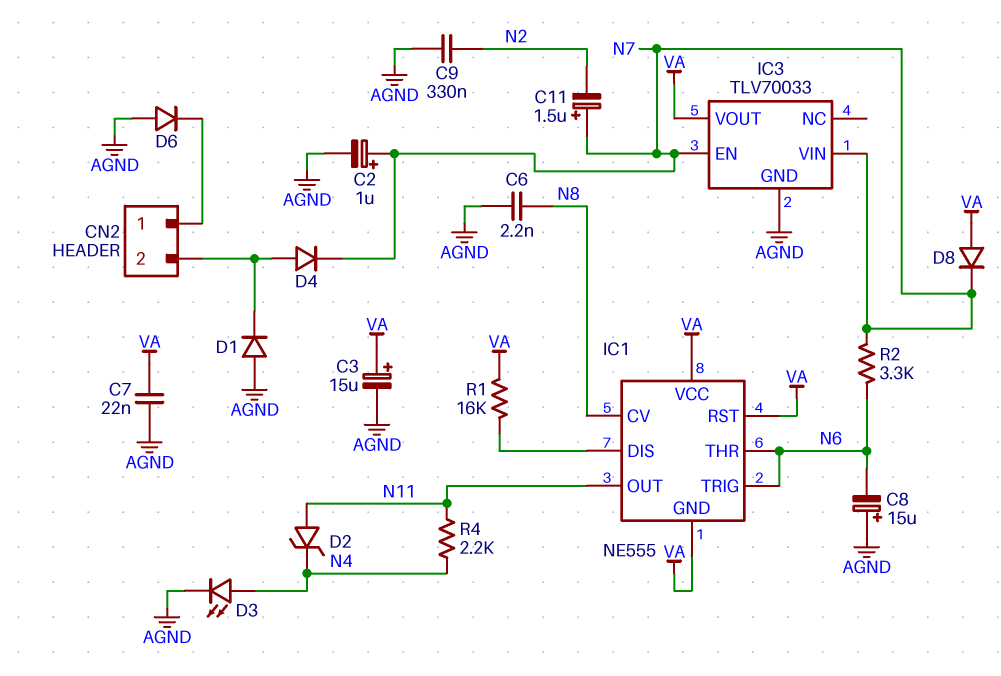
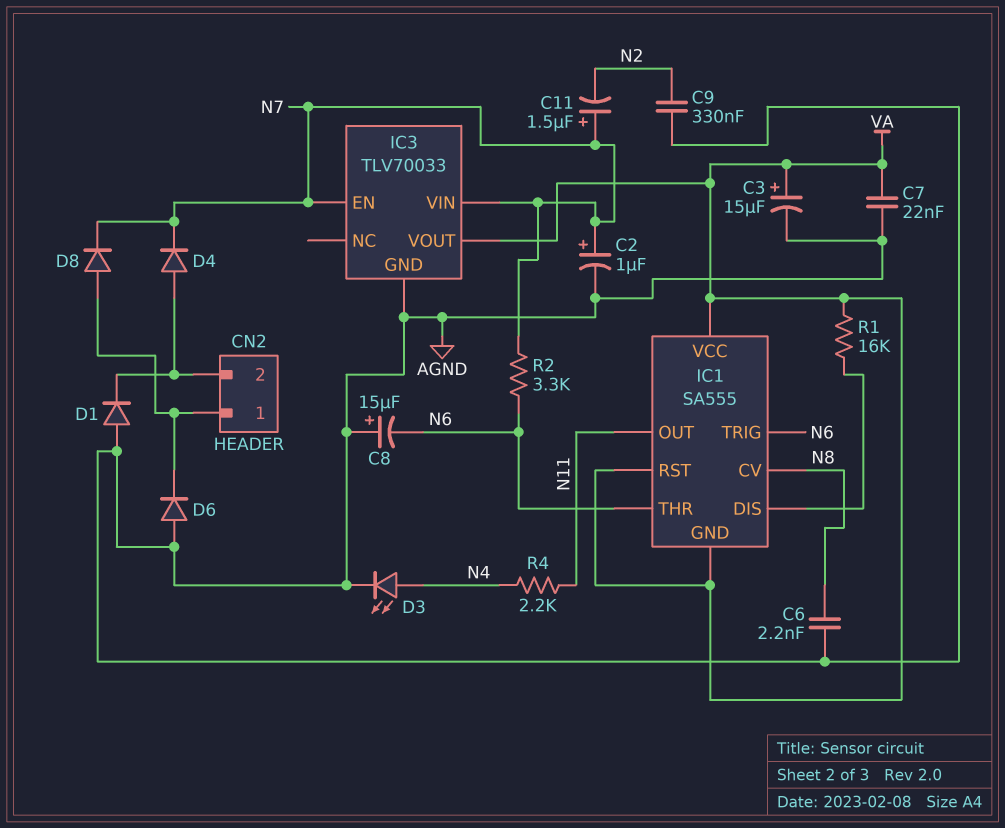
D2: zener (A N11, K N4) -> none
D8: diode (A VA, K N7) -> diode (A CN2/1, K N7)
IC1: NE555 -> SA555

